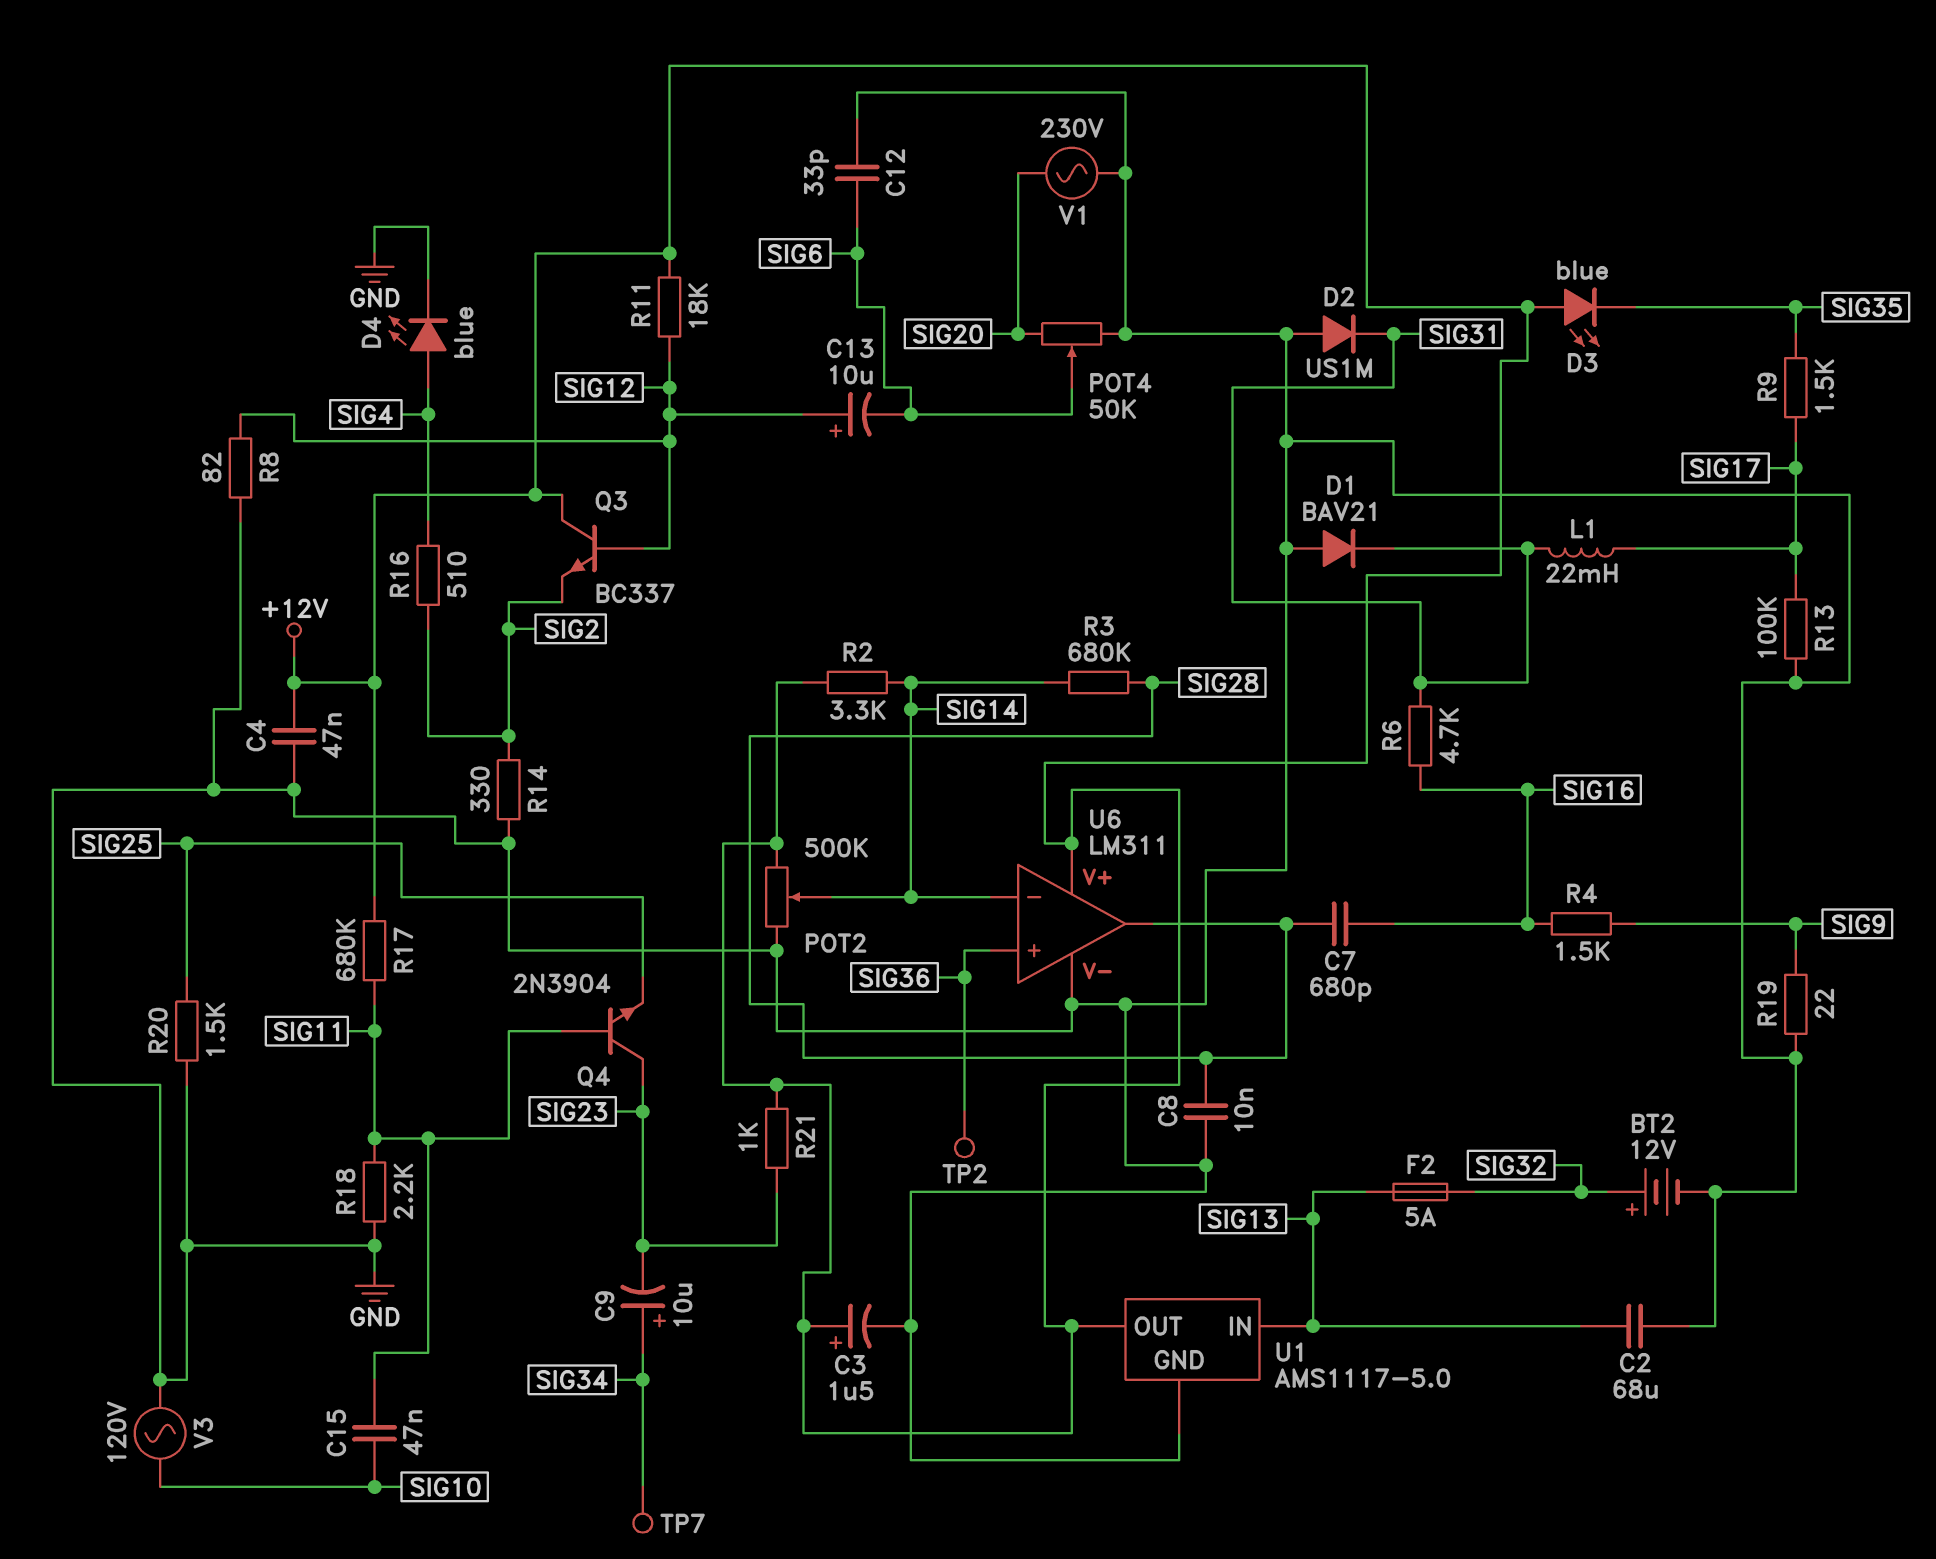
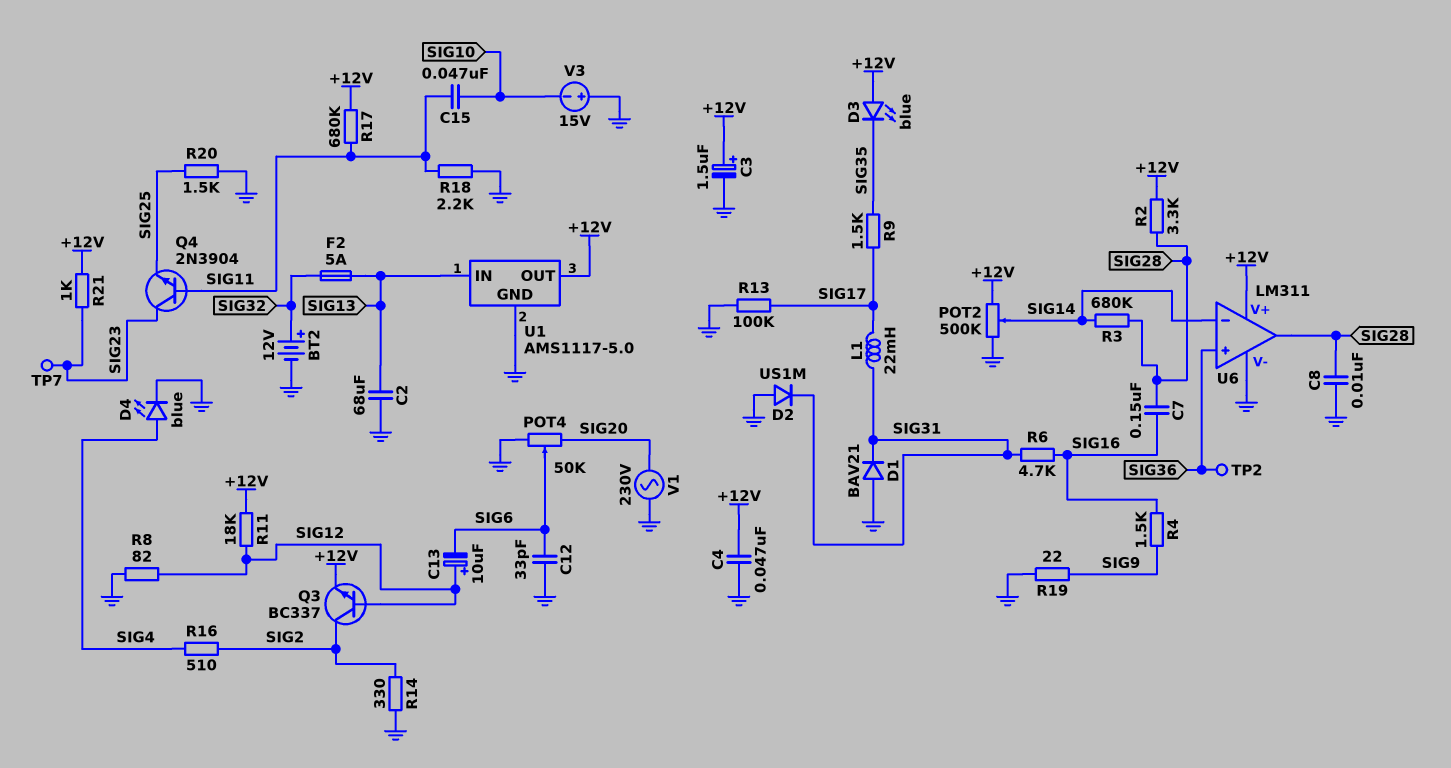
C7: 680pF (SIG16, SIG28) -> 150nF (SIG16, SIG28)
C9: 10uF (plus SIG34, minus SIG23) -> none
Q3: NPN BC337 (B SIG12, C +12V, E SIG2) -> NPN BC337 (B SIG12, C SIG2, E +12V)
R2: 3.3k (+12V, SIG14) -> 3.3k (+12V, SIG28)
TP7: test point (SIG34) -> test point (SIG23)
V3: AC 120V (GND, SIG10) -> 15V (plus GND, minus SIG10)

